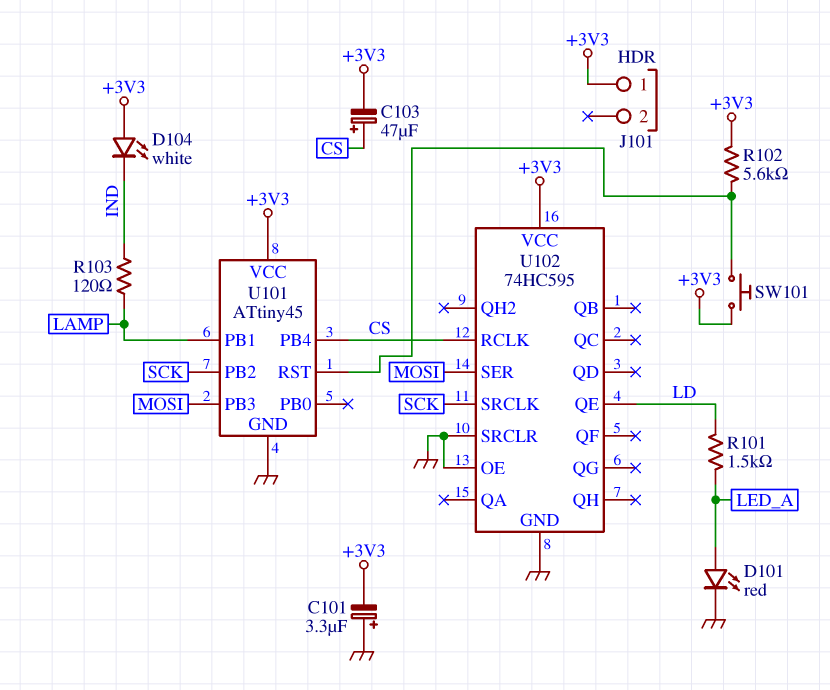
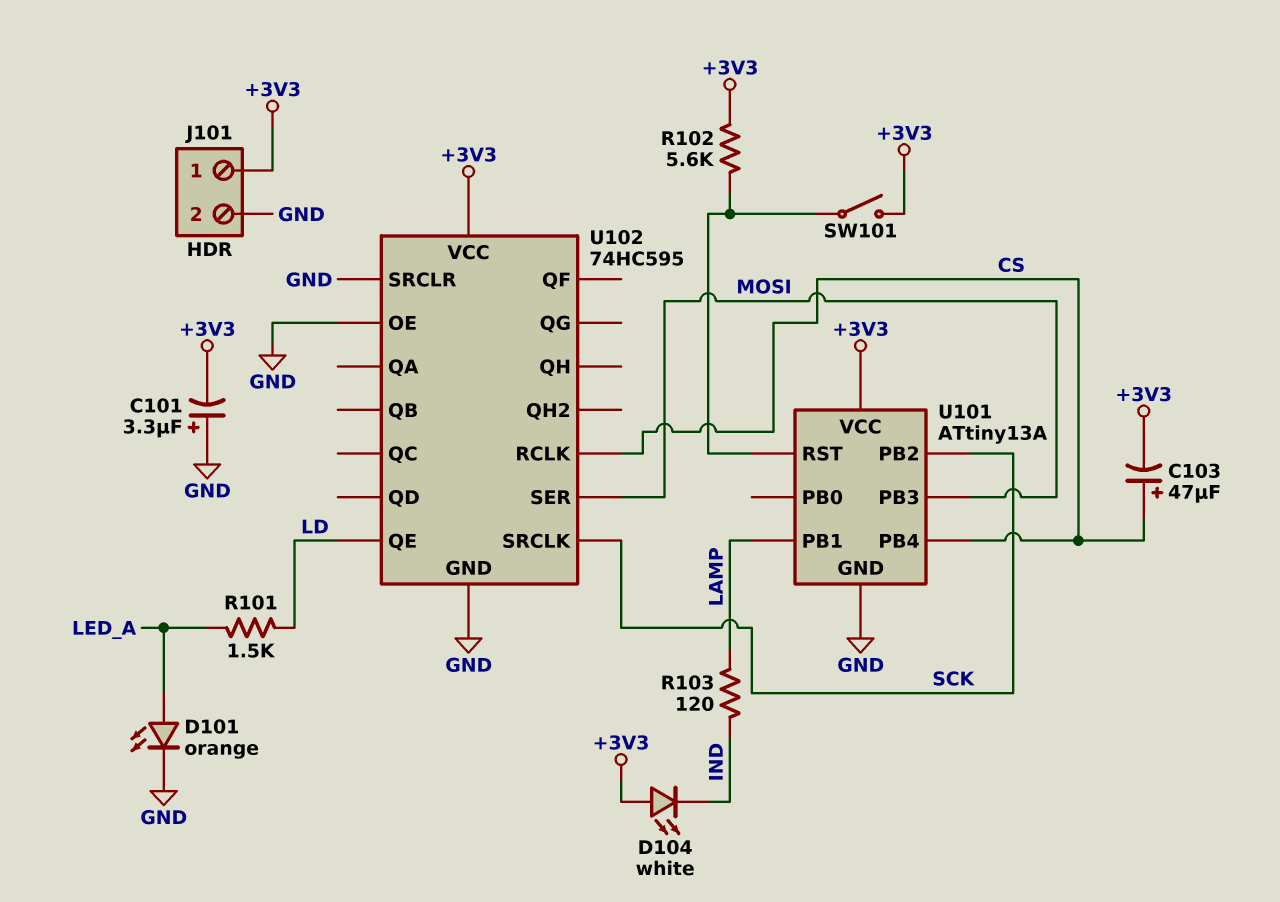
D101: LED red (A LED_A, K GND) -> LED orange (A LED_A, K GND)
J101 pin 2: none -> GND
SW101: button (+3V3, U101/RST) -> switch (+3V3, U101/RST)
U101: ATtiny45 -> ATtiny13A

